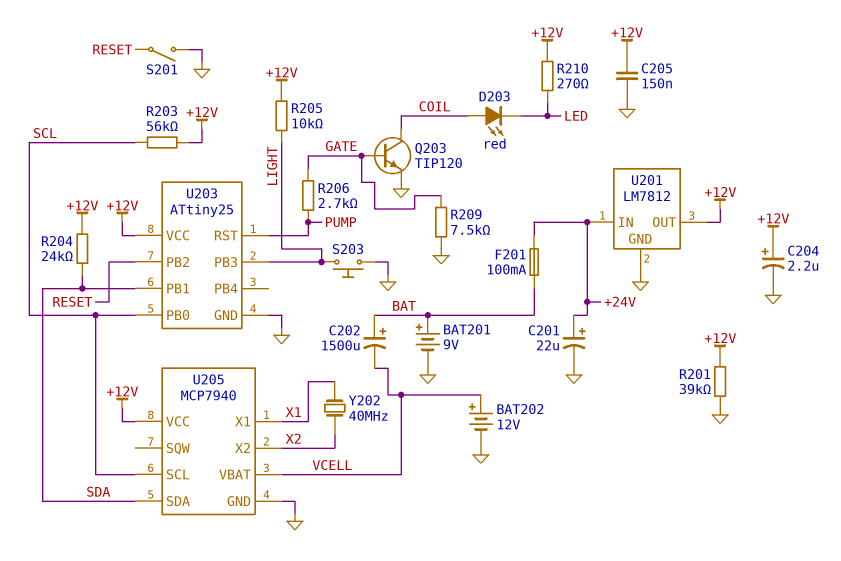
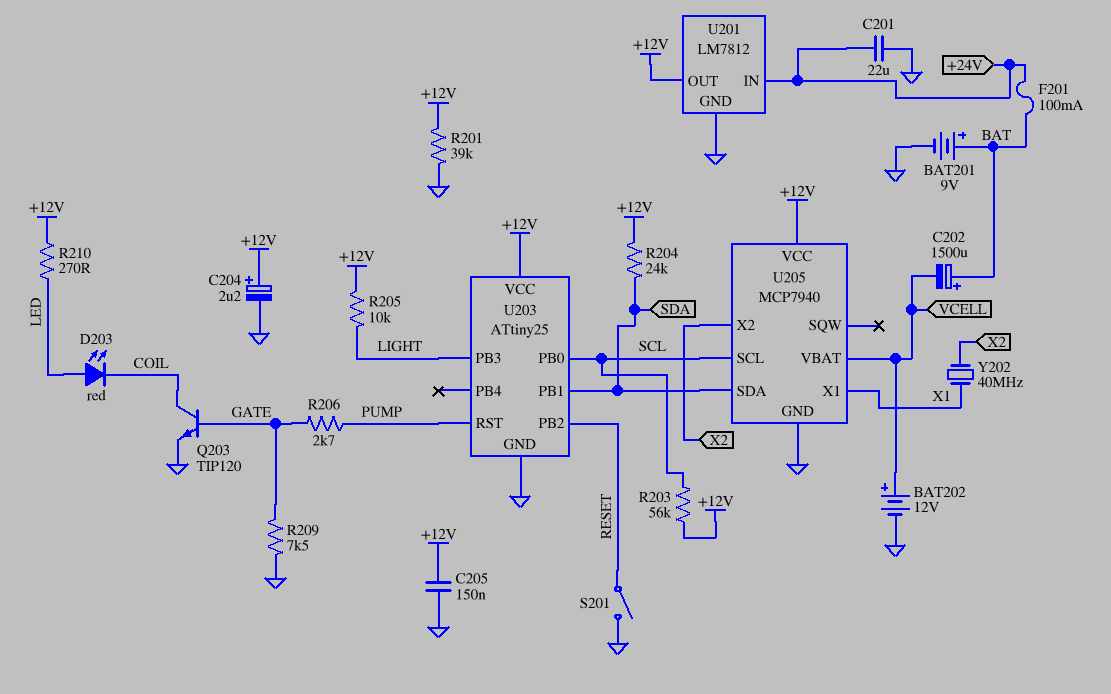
C201: 22uF (plus +24V, minus GND) -> 22uF (+24V, GND)
D203: LED red (A COIL, K LED) -> LED red (A LED, K COIL)
S203: button (GND, LIGHT) -> none

